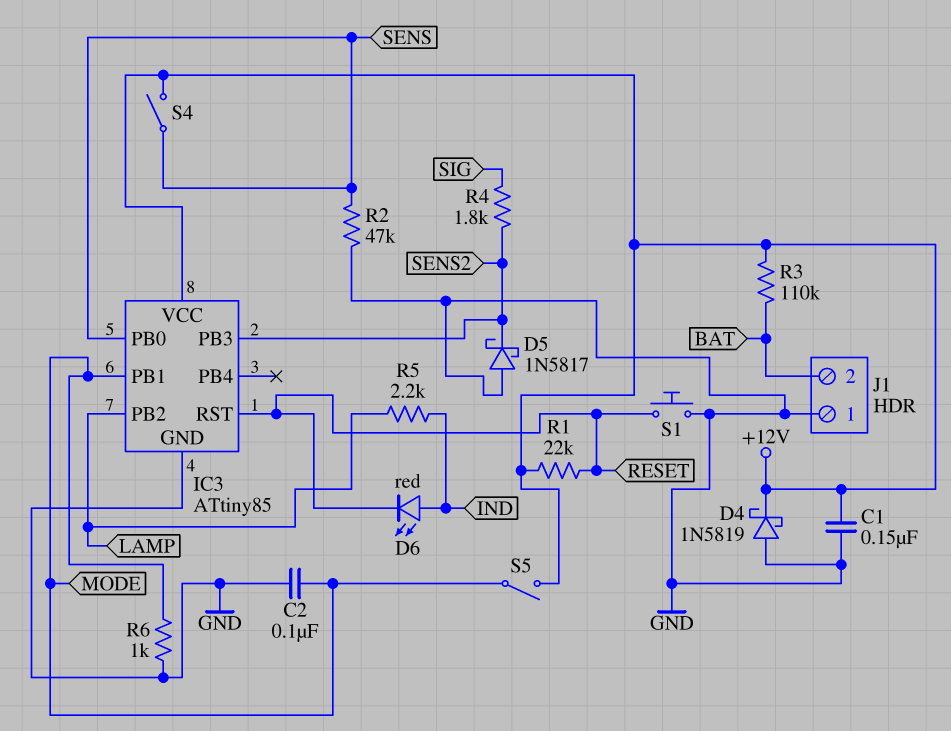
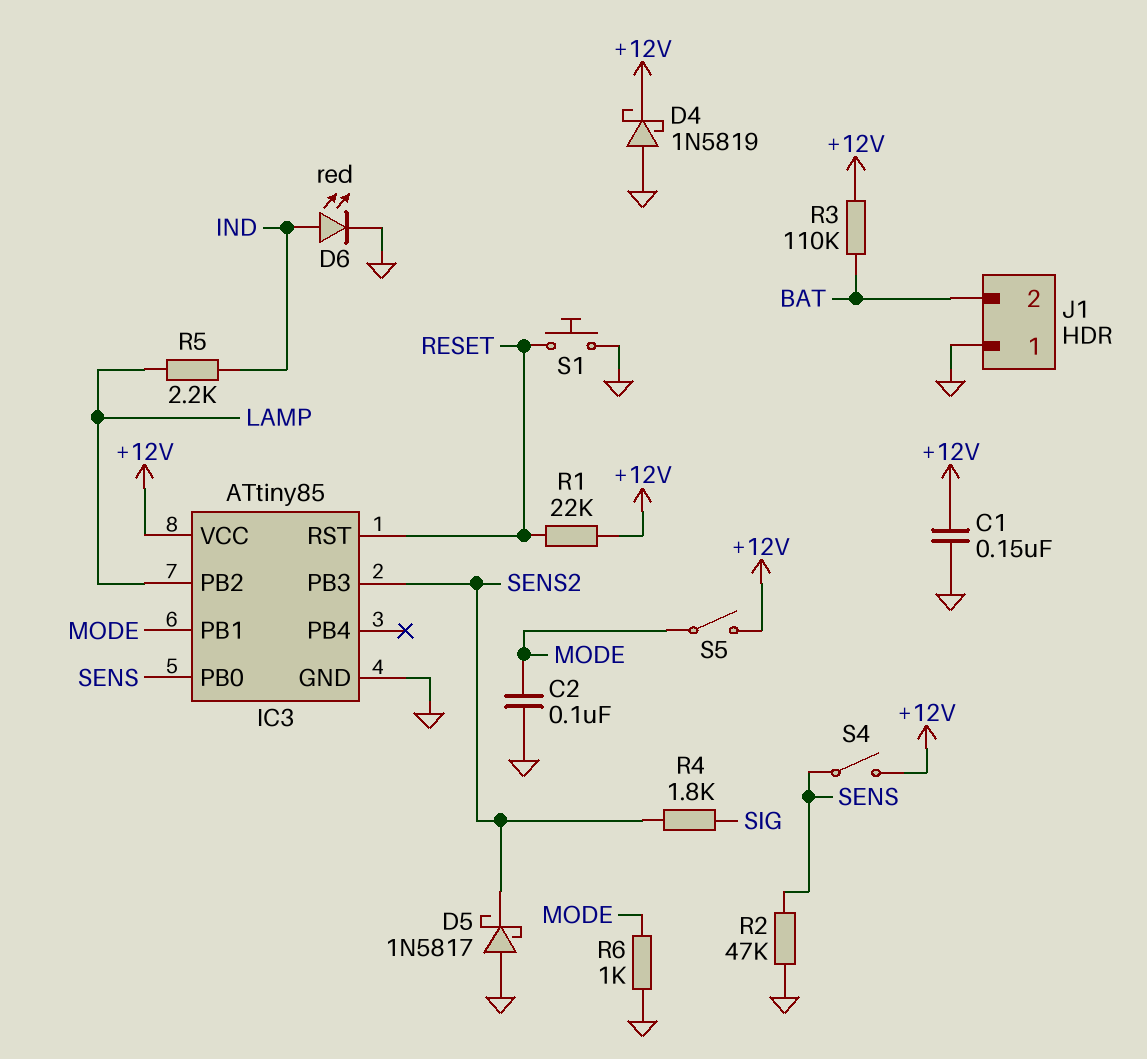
D6: LED red (A IND, K RESET) -> LED red (A IND, K GND)

